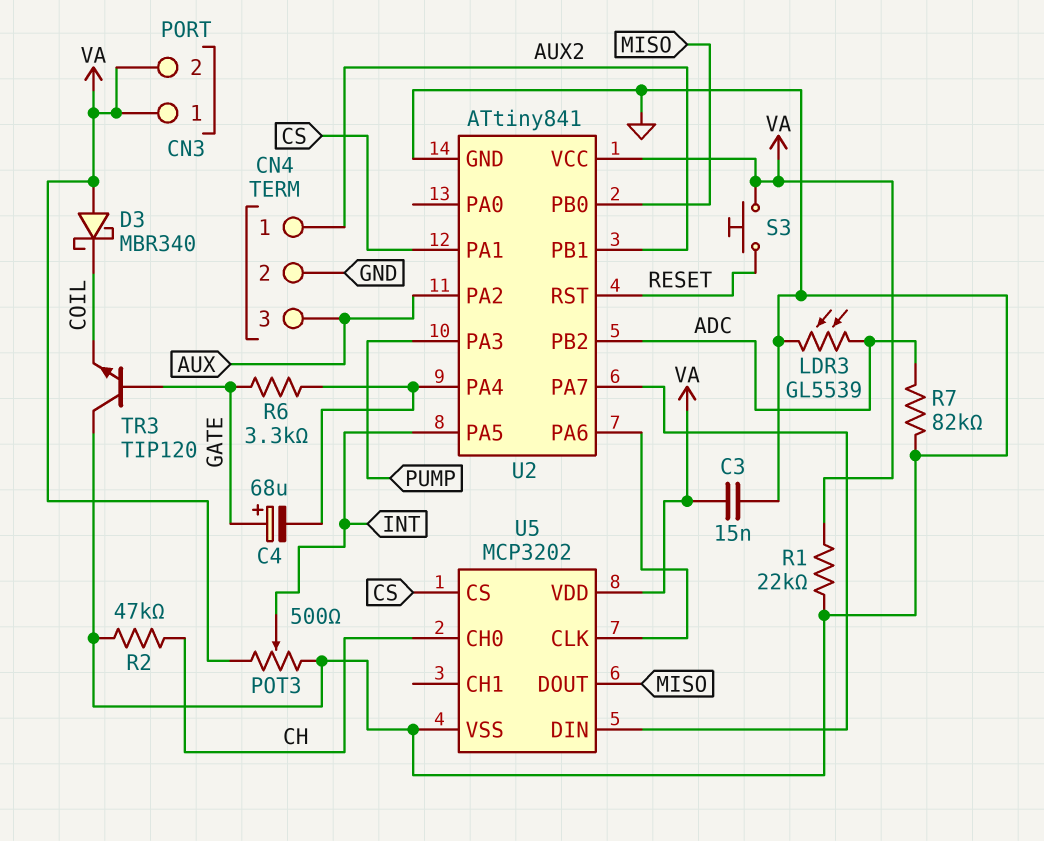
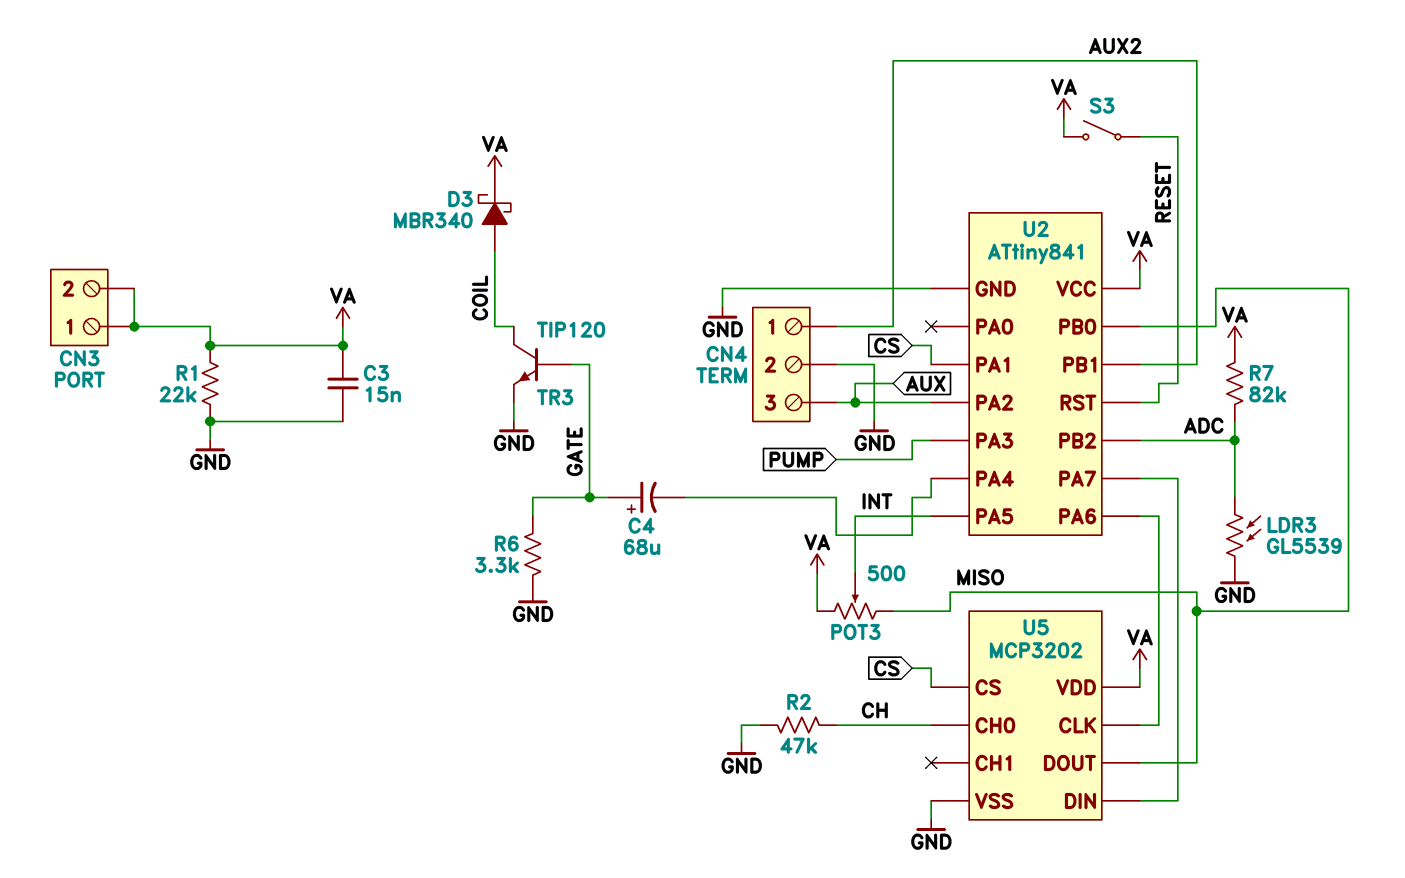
D3: schottky MBR340 (A VA, K COIL) -> schottky MBR340 (A COIL, K VA)
POT3: 500 (GND, VA, wiper INT) -> 500 (MISO, VA, wiper INT)
R6: 3.3k (GATE, U2/PA4) -> 3.3k (GATE, GND)
R7: 82k (ADC, GND) -> 82k (ADC, VA)
S3: button (RESET, VA) -> switch (RESET, VA)
TR3: NPN TIP120 (B GATE, C GND, E COIL) -> NPN TIP120 (B GATE, C COIL, E GND)

